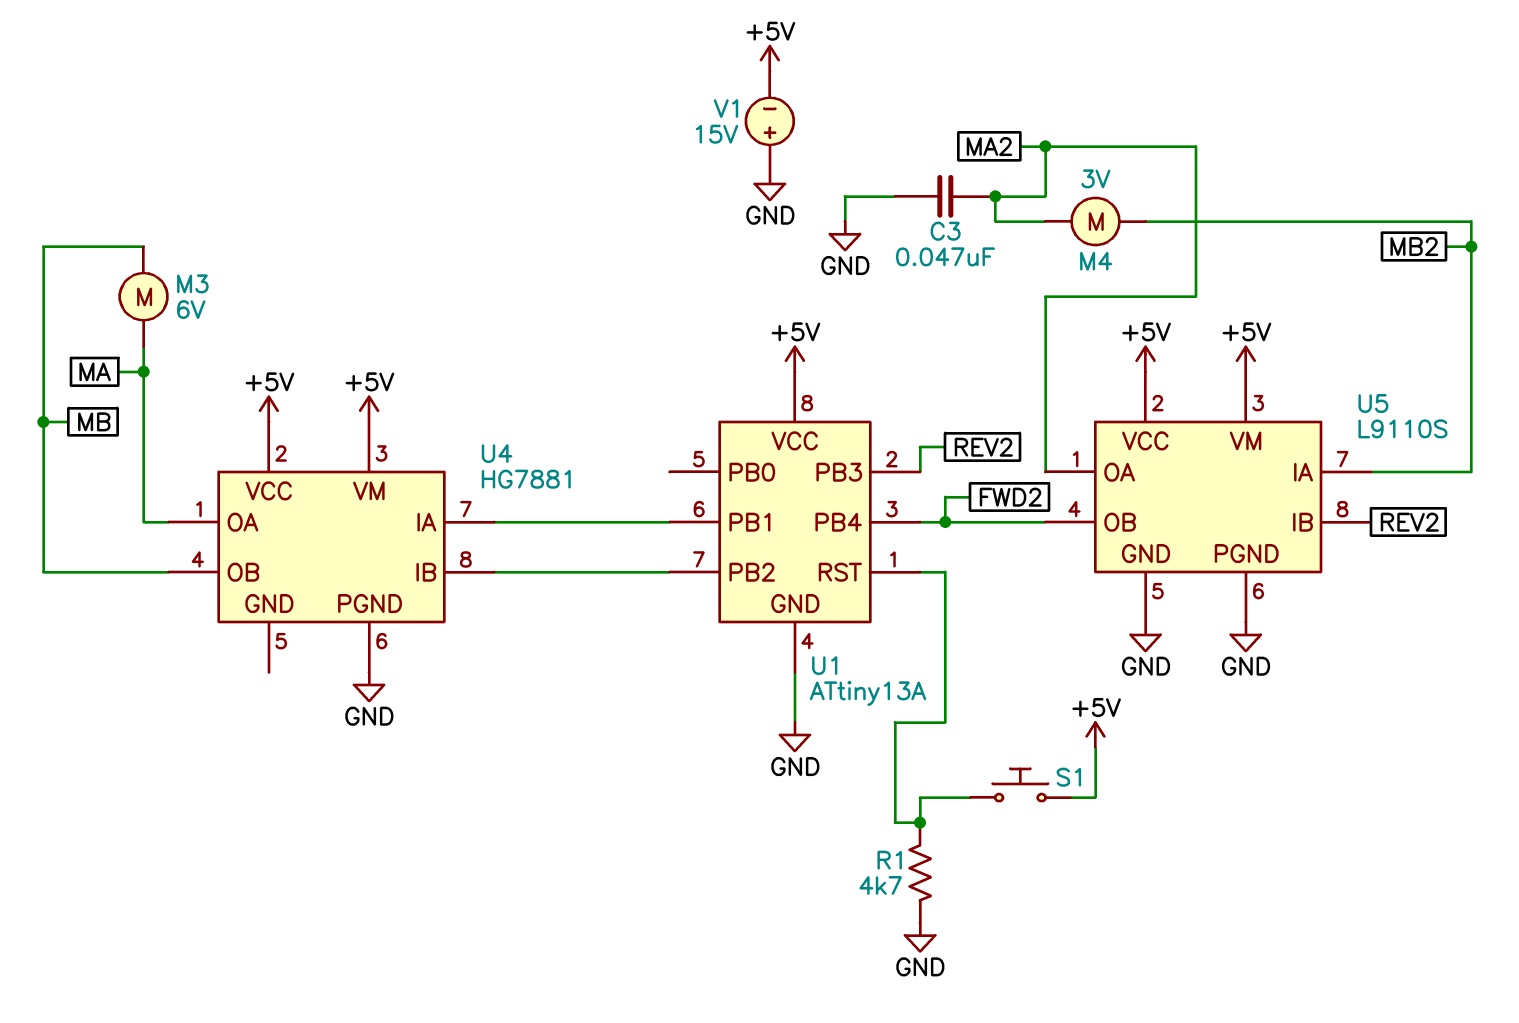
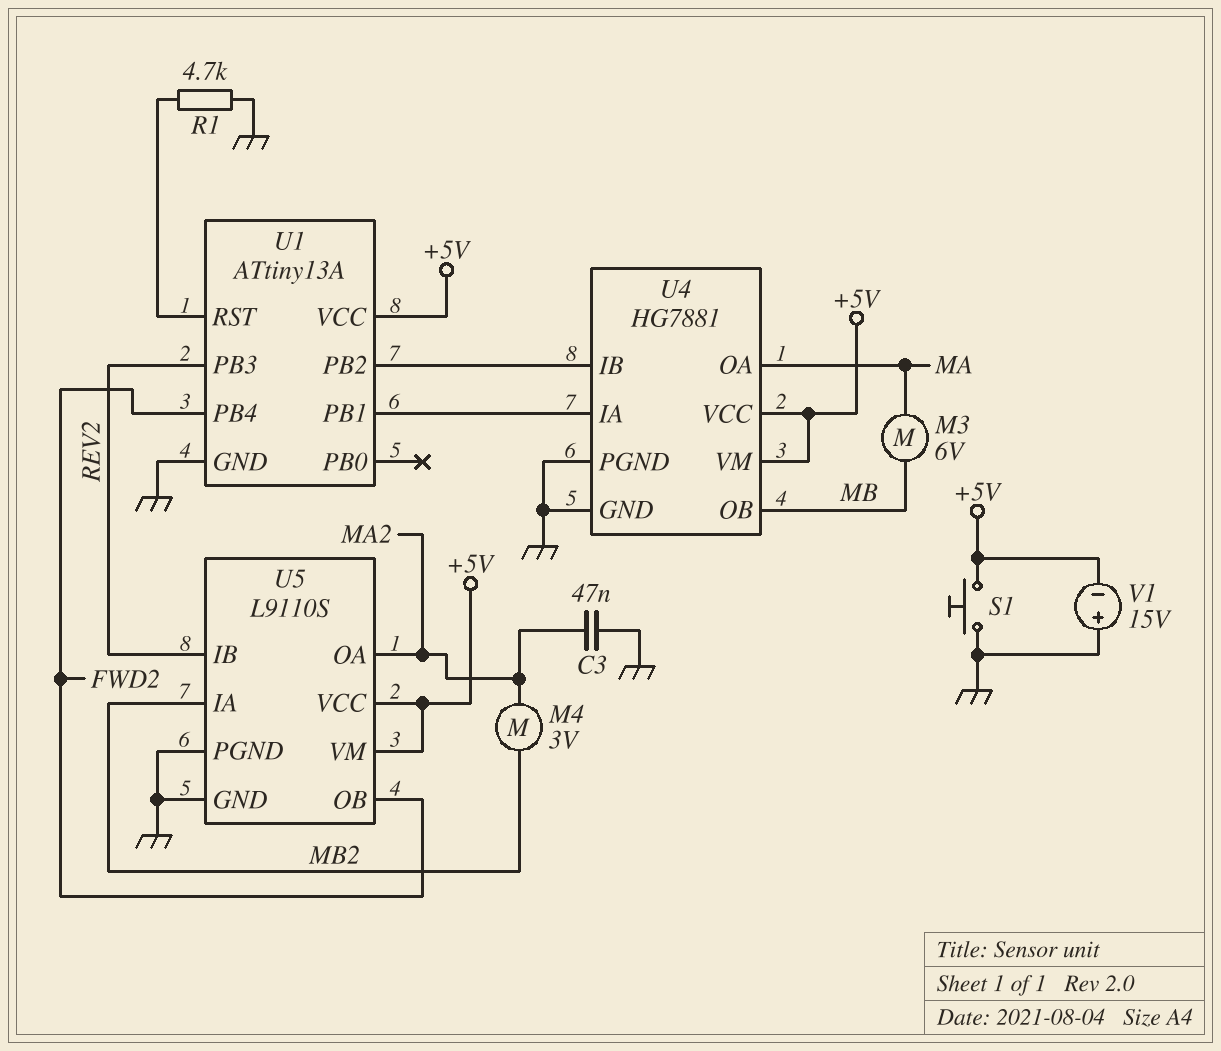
S1: button (+5V, U1/RST) -> button (+5V, GND)
U4 pin GND: none -> GND

